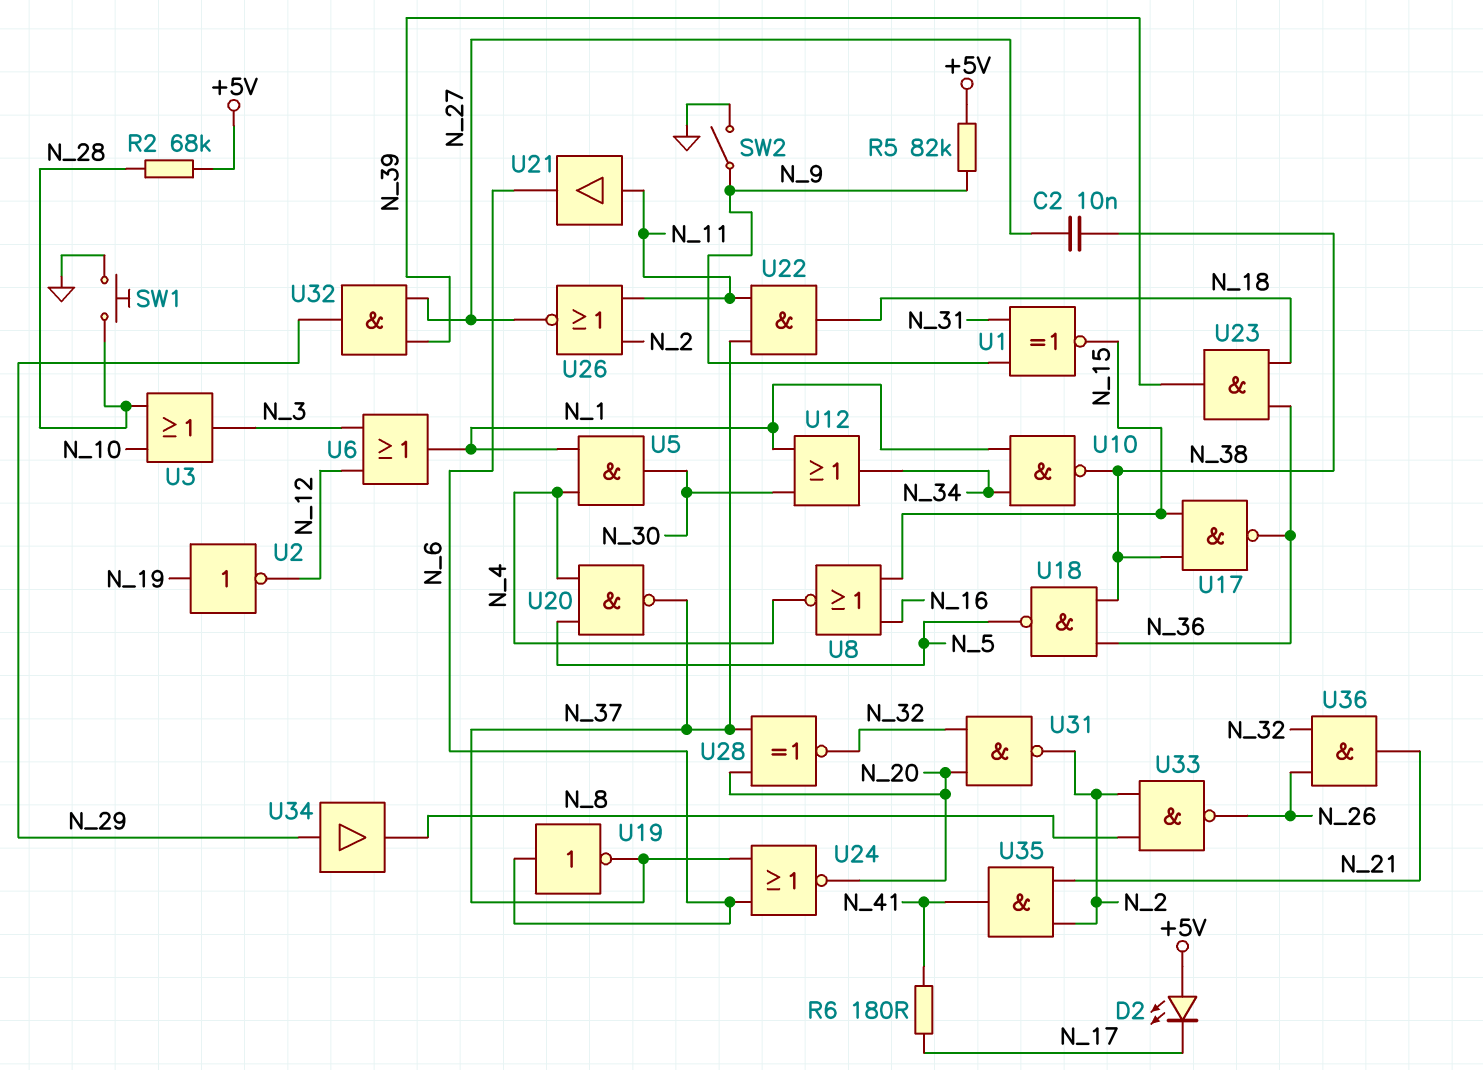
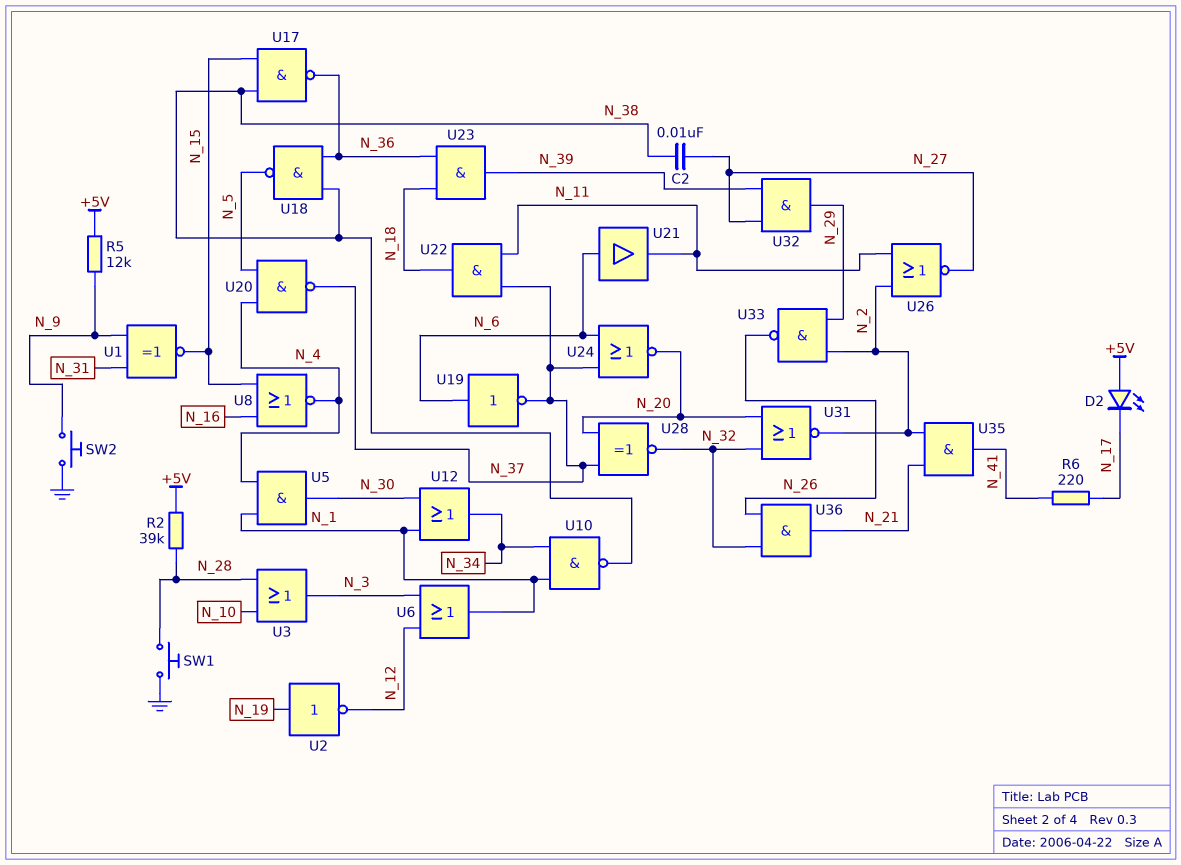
R2: 68k (+5V, N_28) -> 39k (+5V, N_28)
R5: 82k (+5V, N_9) -> 12k (+5V, N_9)
R6: 180 (N_17, N_41) -> 220 (N_17, N_41)
SW2: switch (GND, N_9) -> button (GND, N_9)
U21: buffer (in N_11, out N_6) -> buffer (in N_6, out N_11)
U31: NAND (in N_20, in N_32, out N_2) -> NOR (in N_20, in N_32, out N_2)
U33: NAND (in N_2, in N_8, out N_26) -> NAND (in N_2, in N_29, out N_26)
U34: buffer (in N_29, out N_8) -> none

